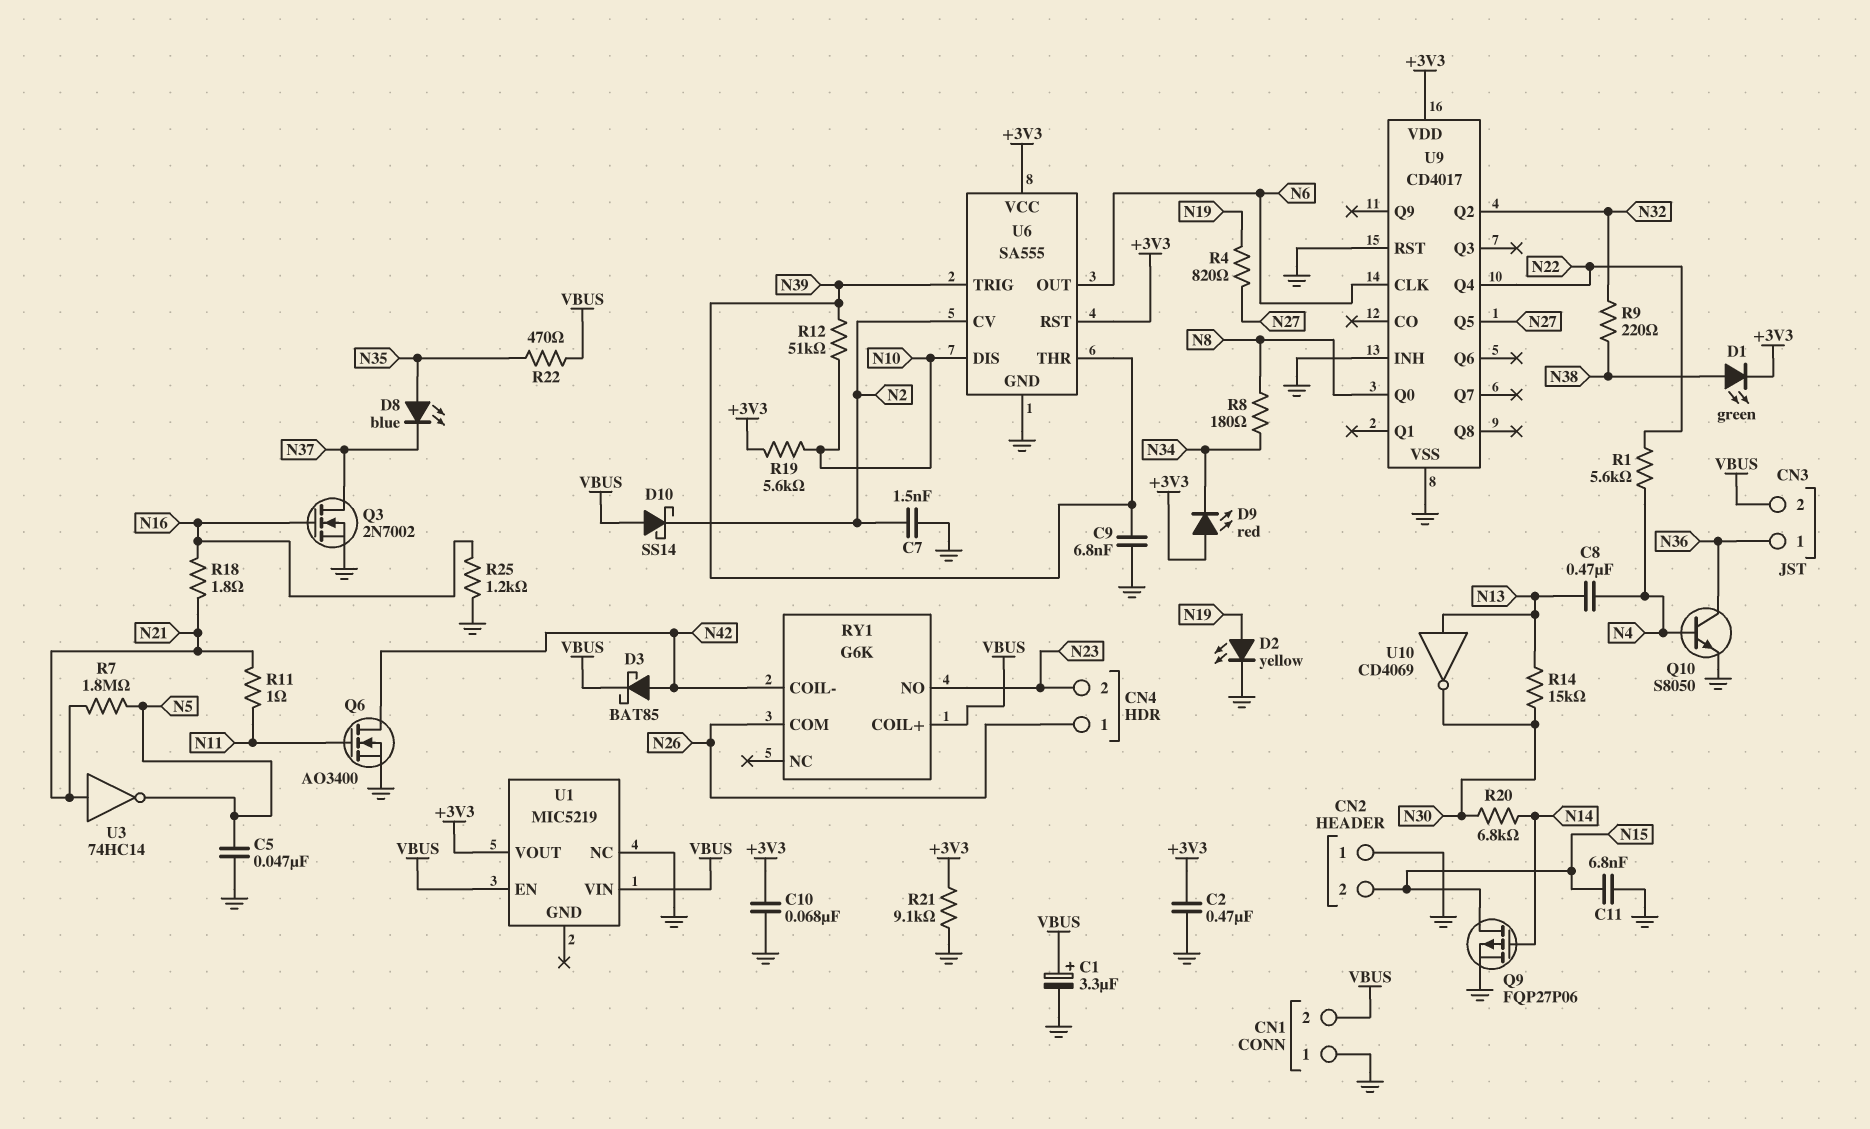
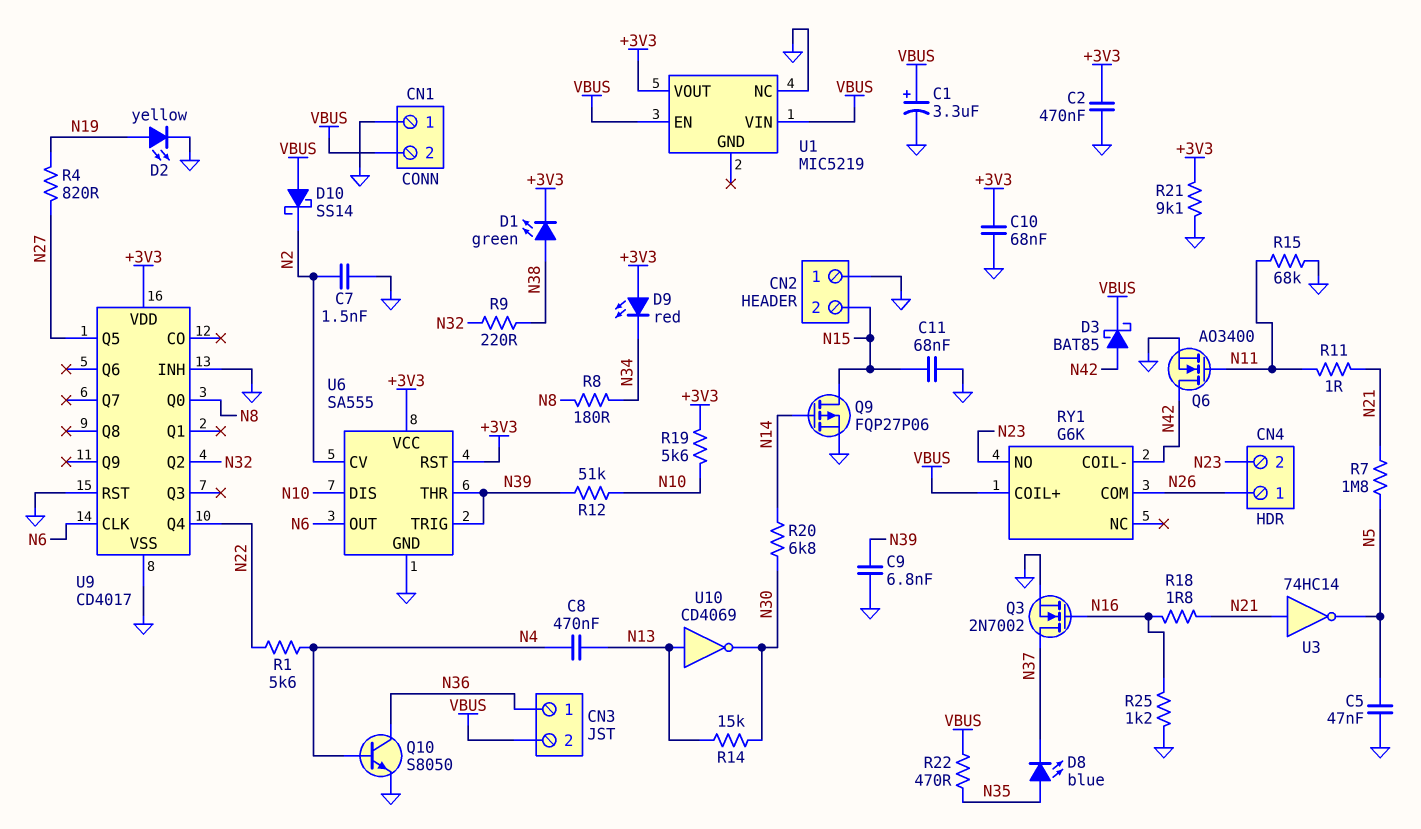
C11: 6.8nF (GND, N15) -> 68nF (GND, N15)
R15: none -> 68k (GND, N11)

